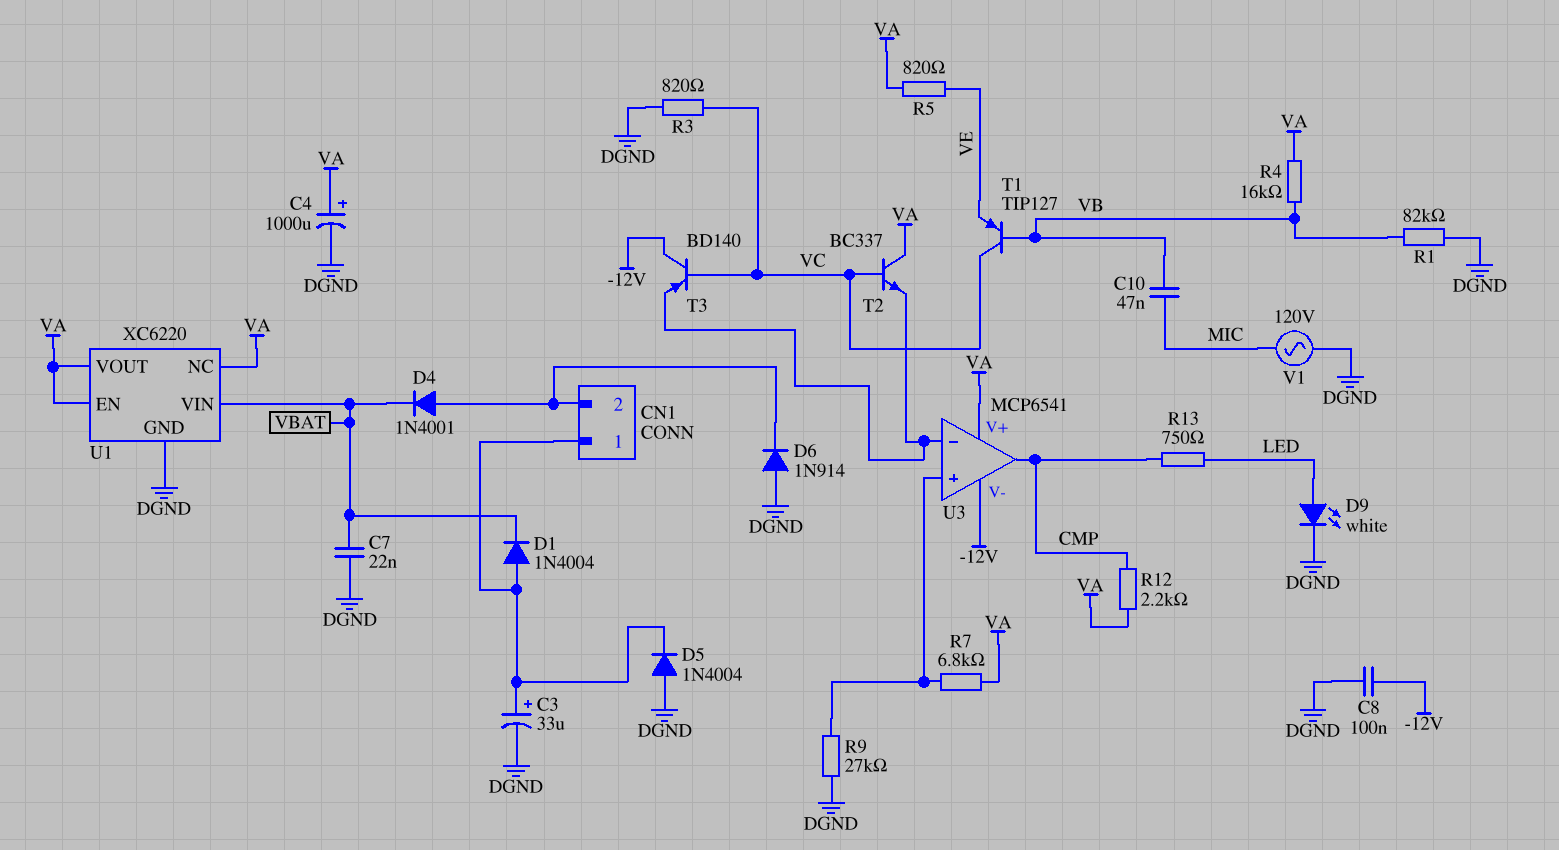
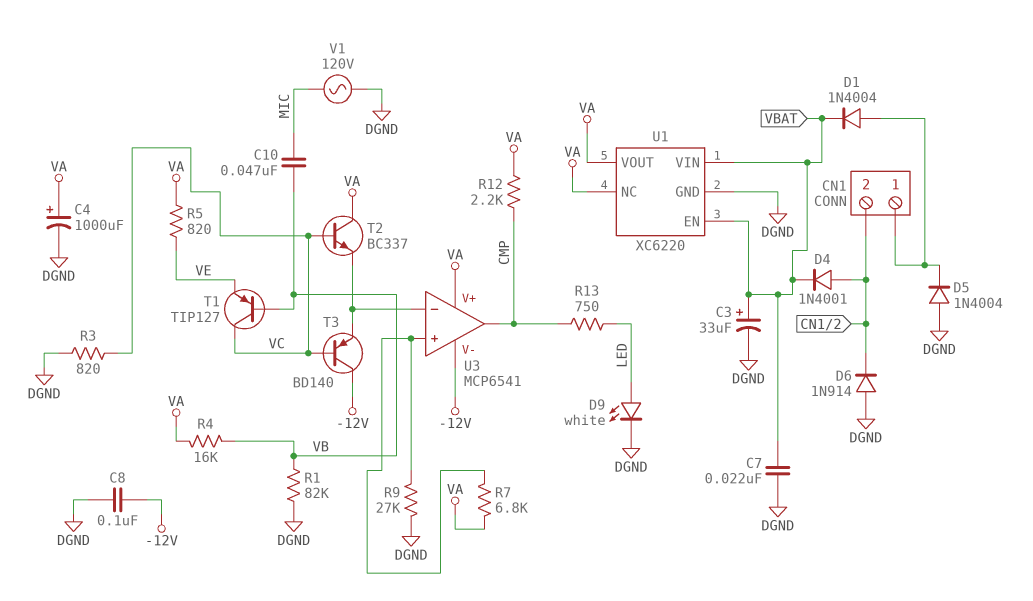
C3: 33uF (plus CN1/1, minus DGND) -> 33uF (plus VBAT, minus DGND)
U1 pin EN: VA -> VBAT

